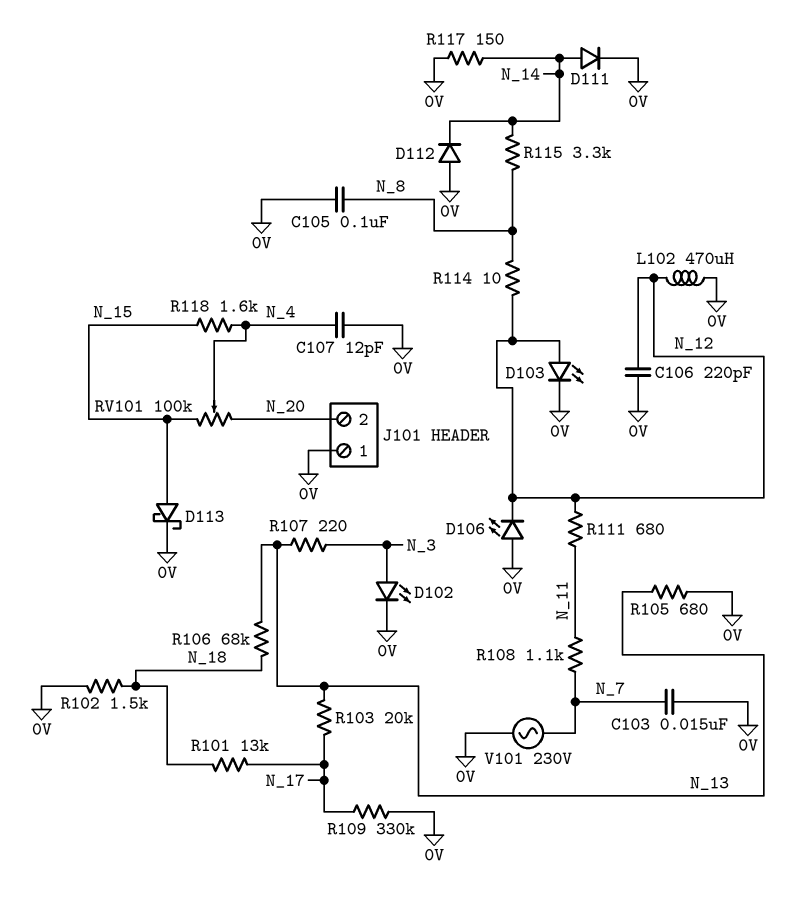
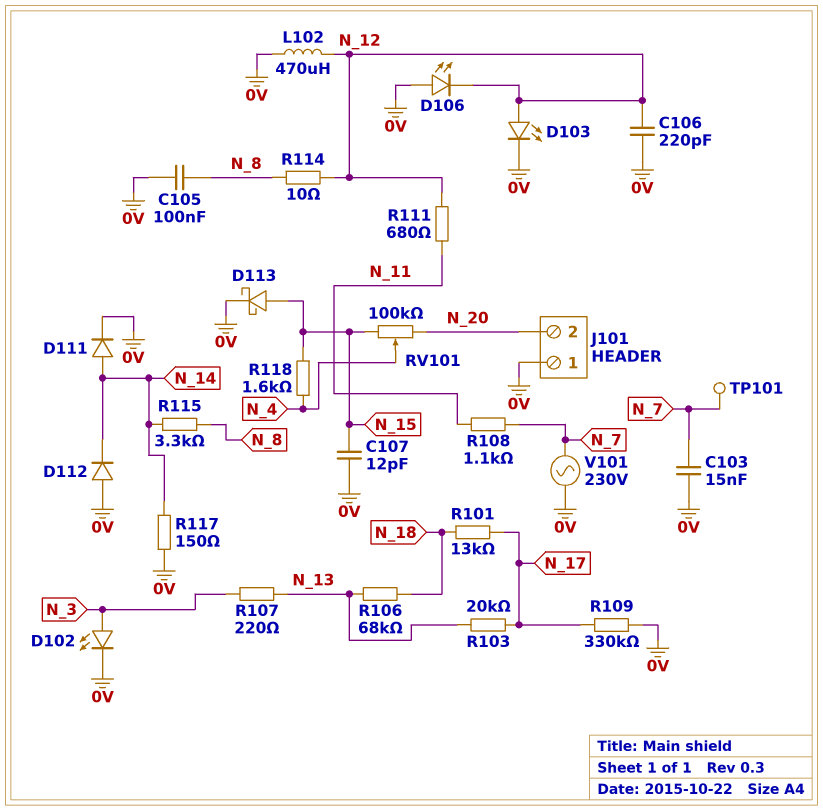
C107: 12pF (0V, N_4) -> 12pF (0V, N_15)
R102: 1.5k (0V, N_18) -> none
R105: 680 (0V, N_13) -> none
TP101: none -> test point (N_7)

